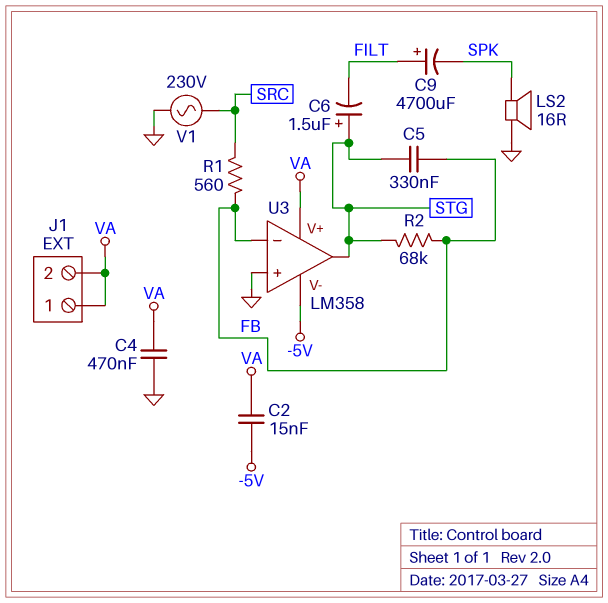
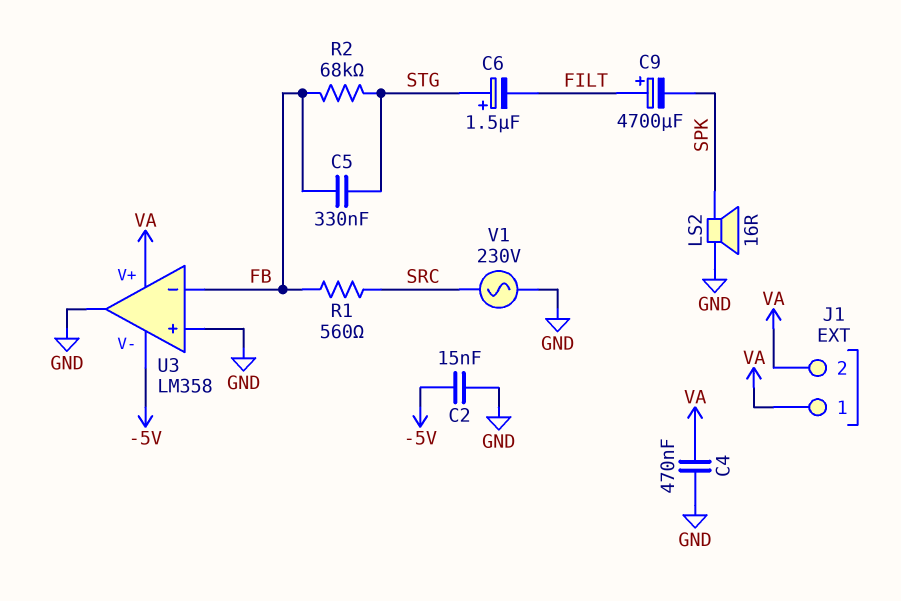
C2: 15nF (-5V, VA) -> 15nF (-5V, GND)
U3 pin out: STG -> GND

